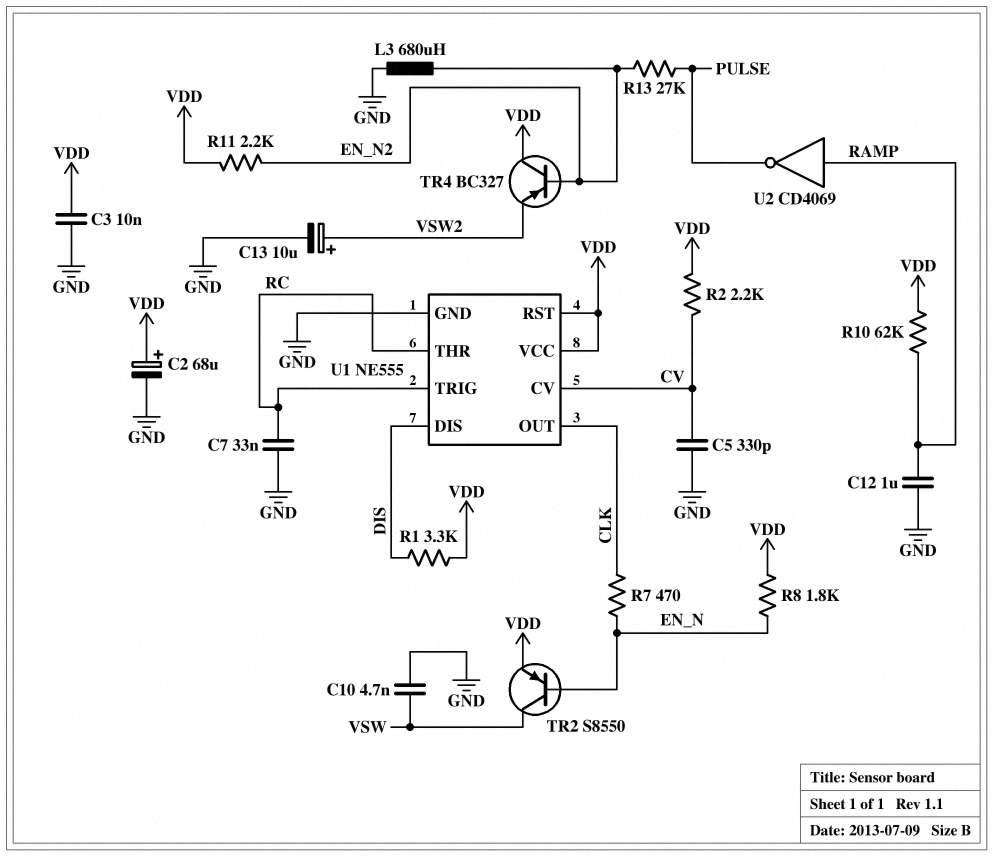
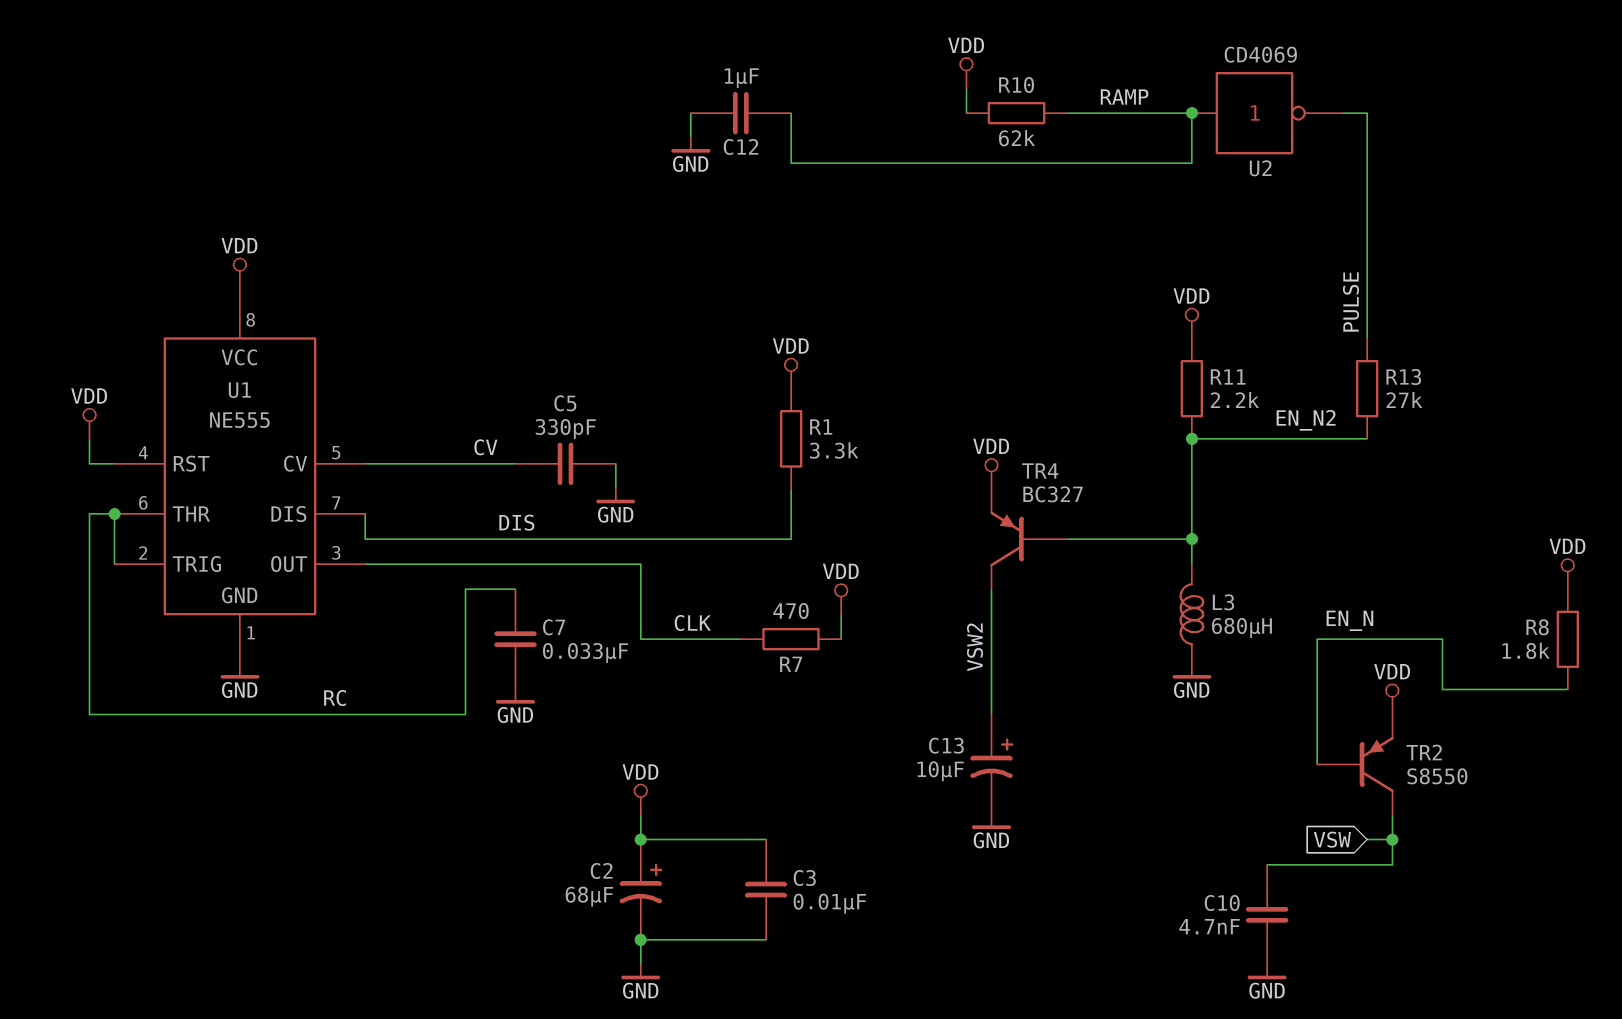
R2: 2.2k (CV, VDD) -> none
R7: 470 (CLK, EN_N) -> 470 (CLK, VDD)
TR4: PNP BC327 (B EN_N2, C VDD, E VSW2) -> PNP BC327 (B EN_N2, C VSW2, E VDD)

